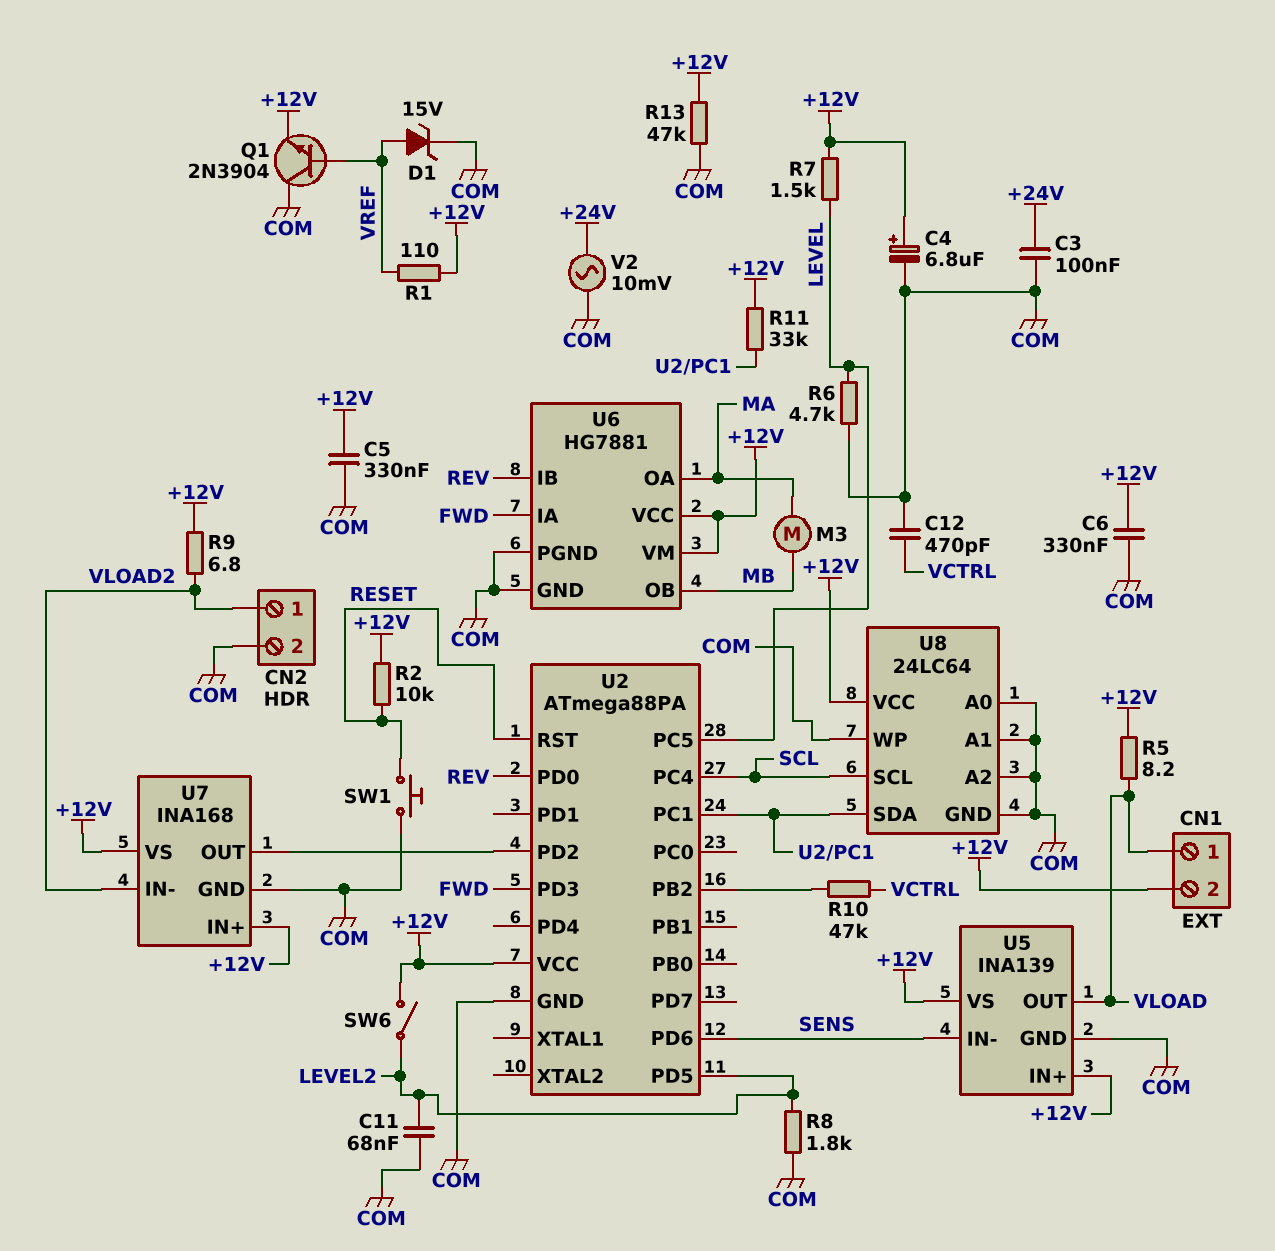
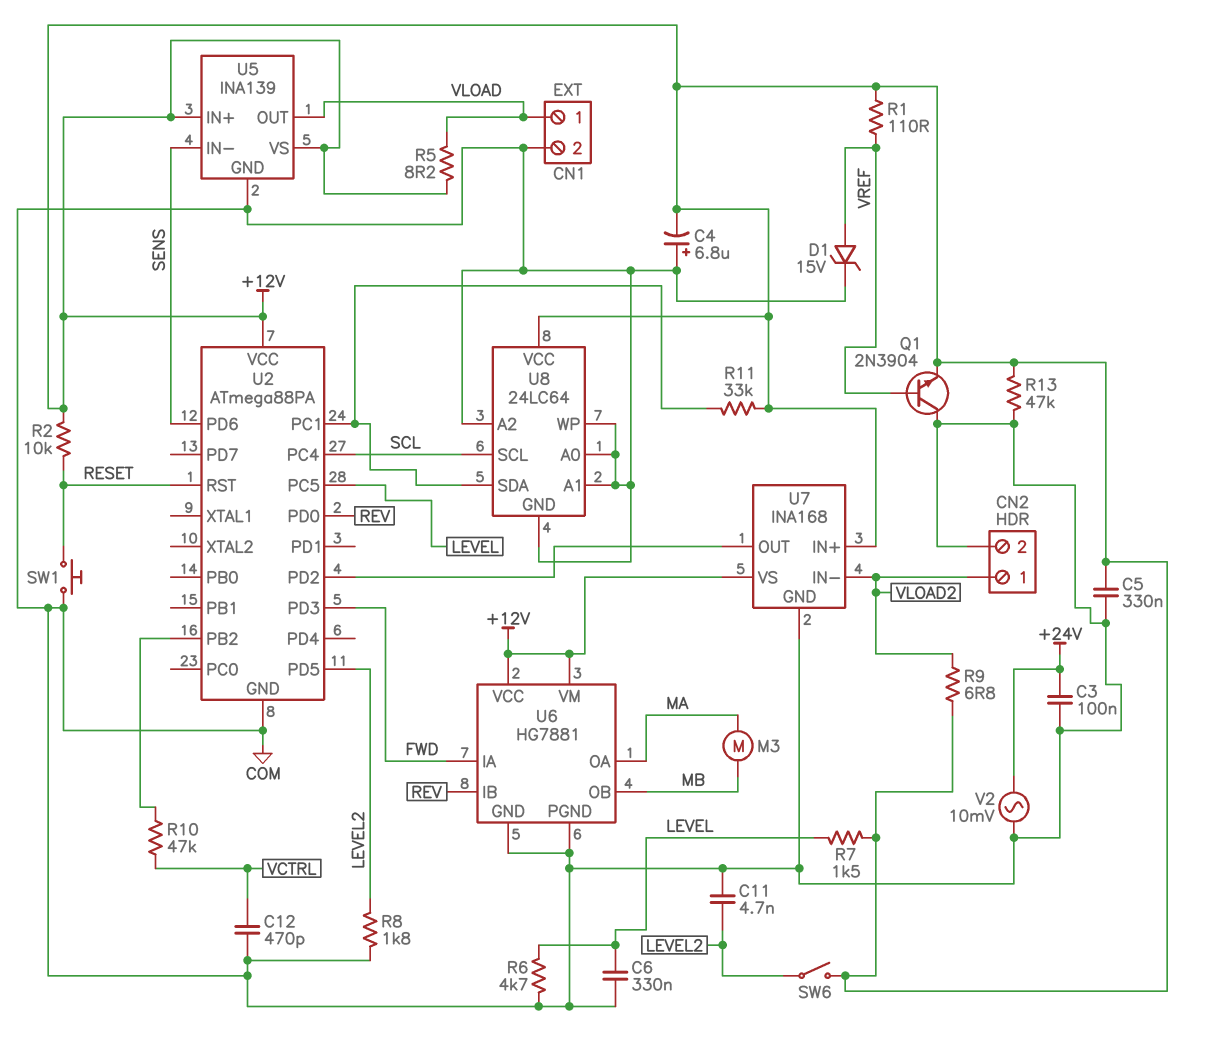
C4: 6.8uF (plus +12V, minus COM) -> 6.8uF (plus COM, minus +12V)
C6: 330nF (+12V, COM) -> 330nF (COM, LEVEL)
C11: 68nF (COM, LEVEL2) -> 4.7nF (COM, LEVEL2)
CN1 pin 2: +12V -> COM

